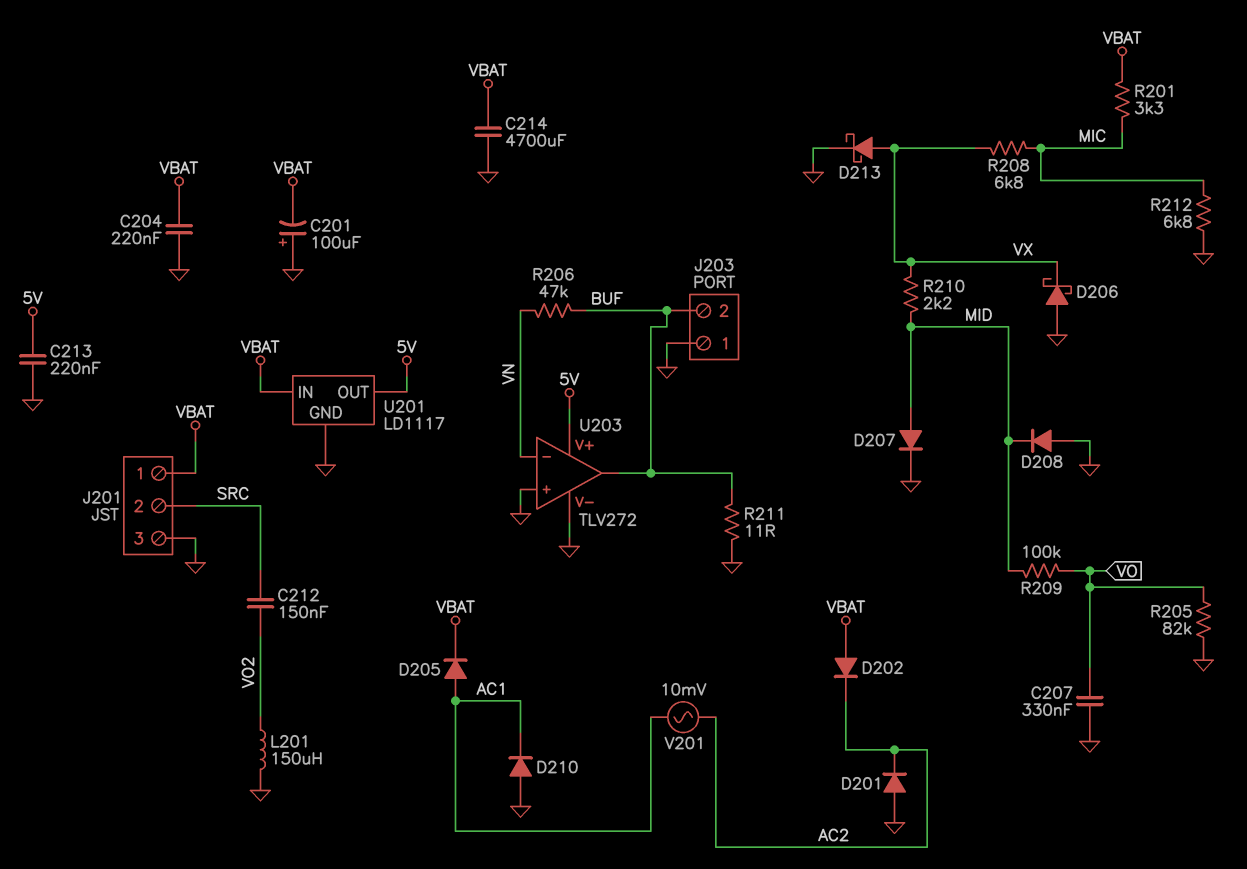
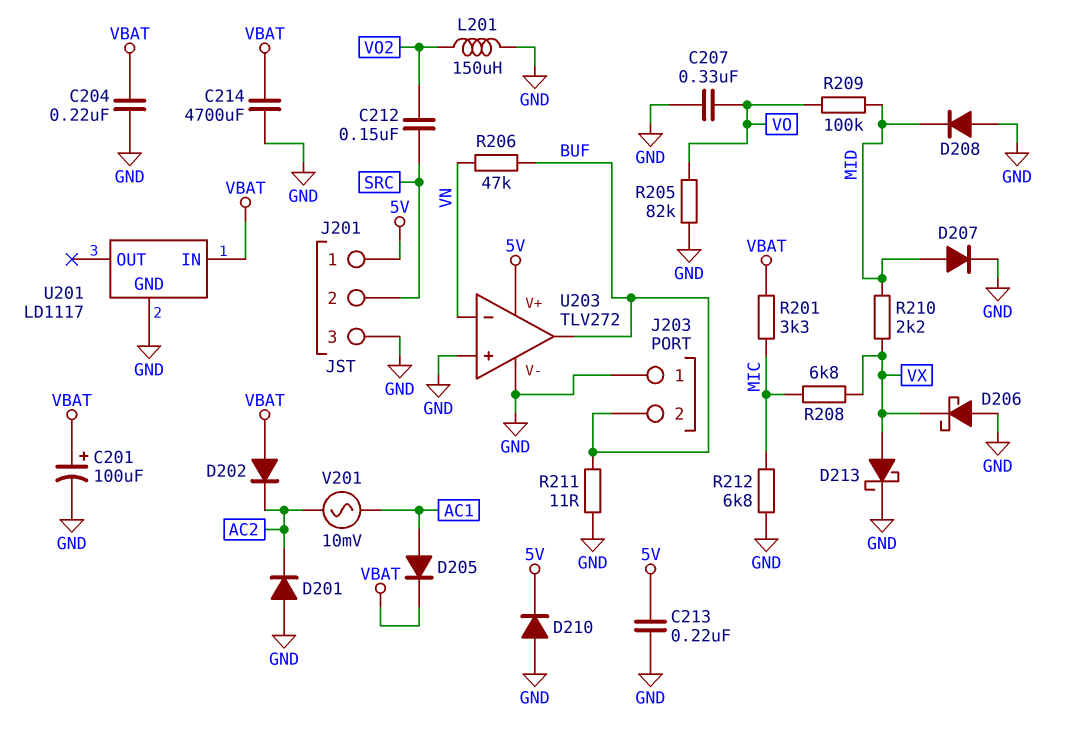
C201: 100uF (plus GND, minus VBAT) -> 100uF (plus VBAT, minus GND)
D210: diode (A GND, K AC1) -> diode (A GND, K 5V)
J201 pin 1: VBAT -> 5V
U201 pin OUT: 5V -> none

